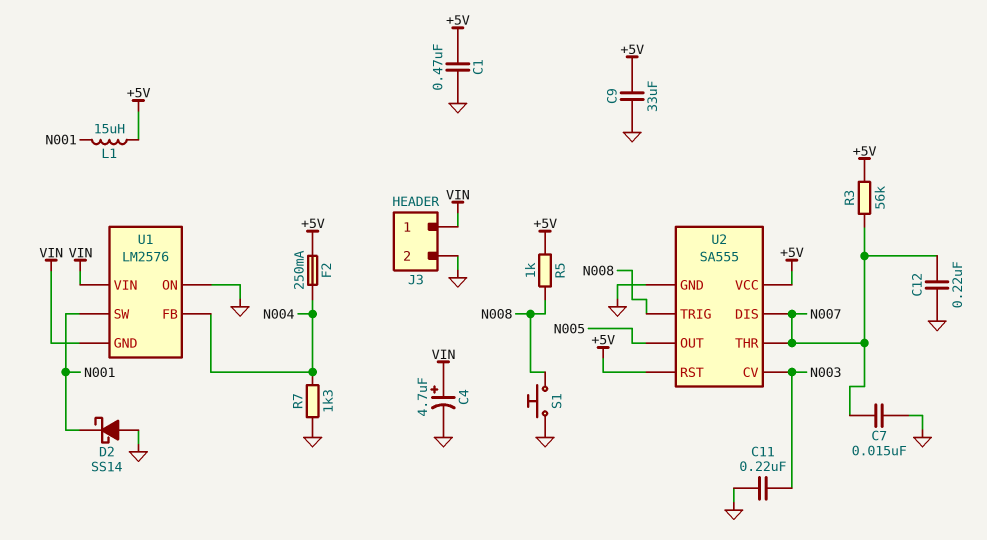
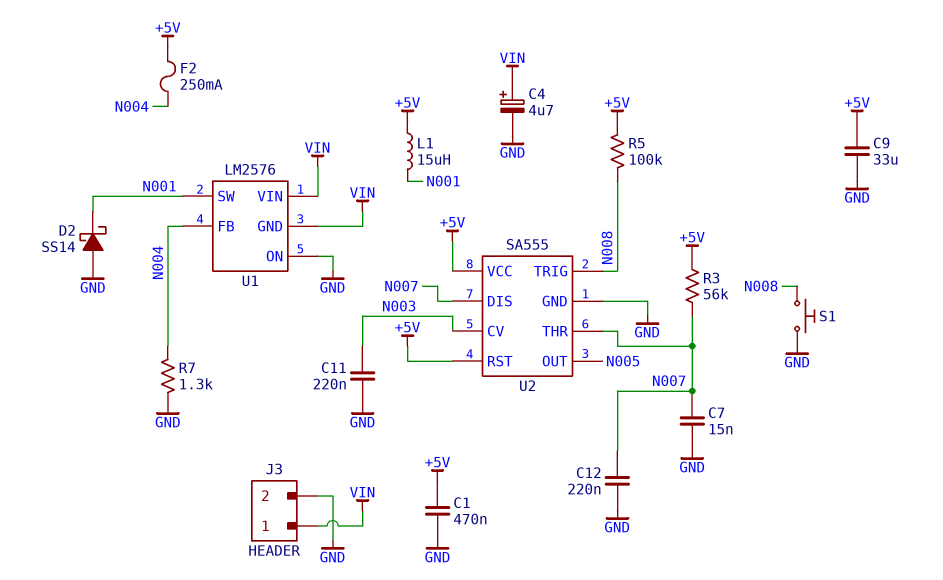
R5: 1k (+5V, N008) -> 100k (+5V, N008)

